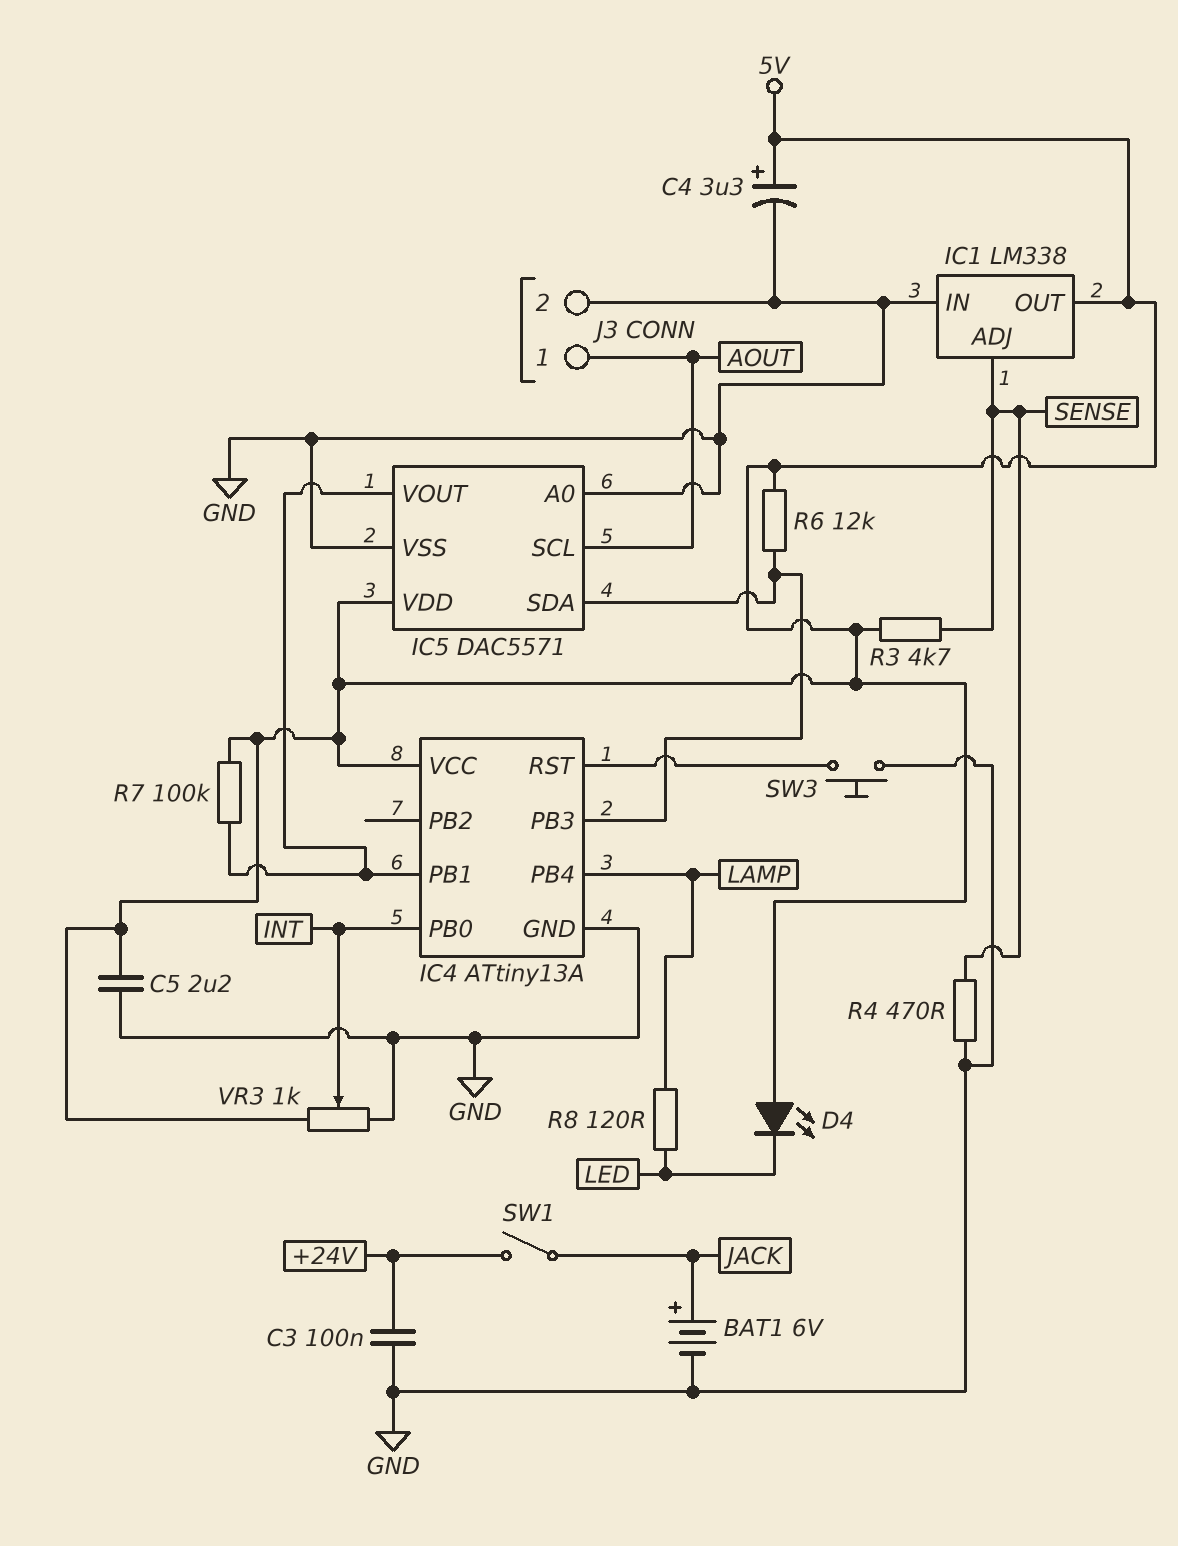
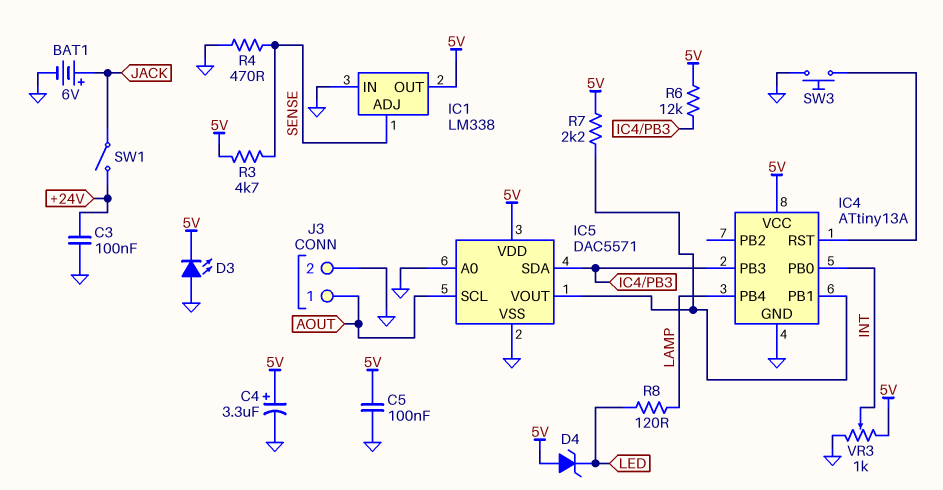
C5: 2.2uF (5V, GND) -> 100nF (5V, GND)
D3: none -> LED (A GND, K 5V)
D4: LED (A 5V, K LED) -> zener (A 5V, K LED)
R7: 100k (5V, IC4/PB1) -> 2.2k (5V, IC4/PB1)

